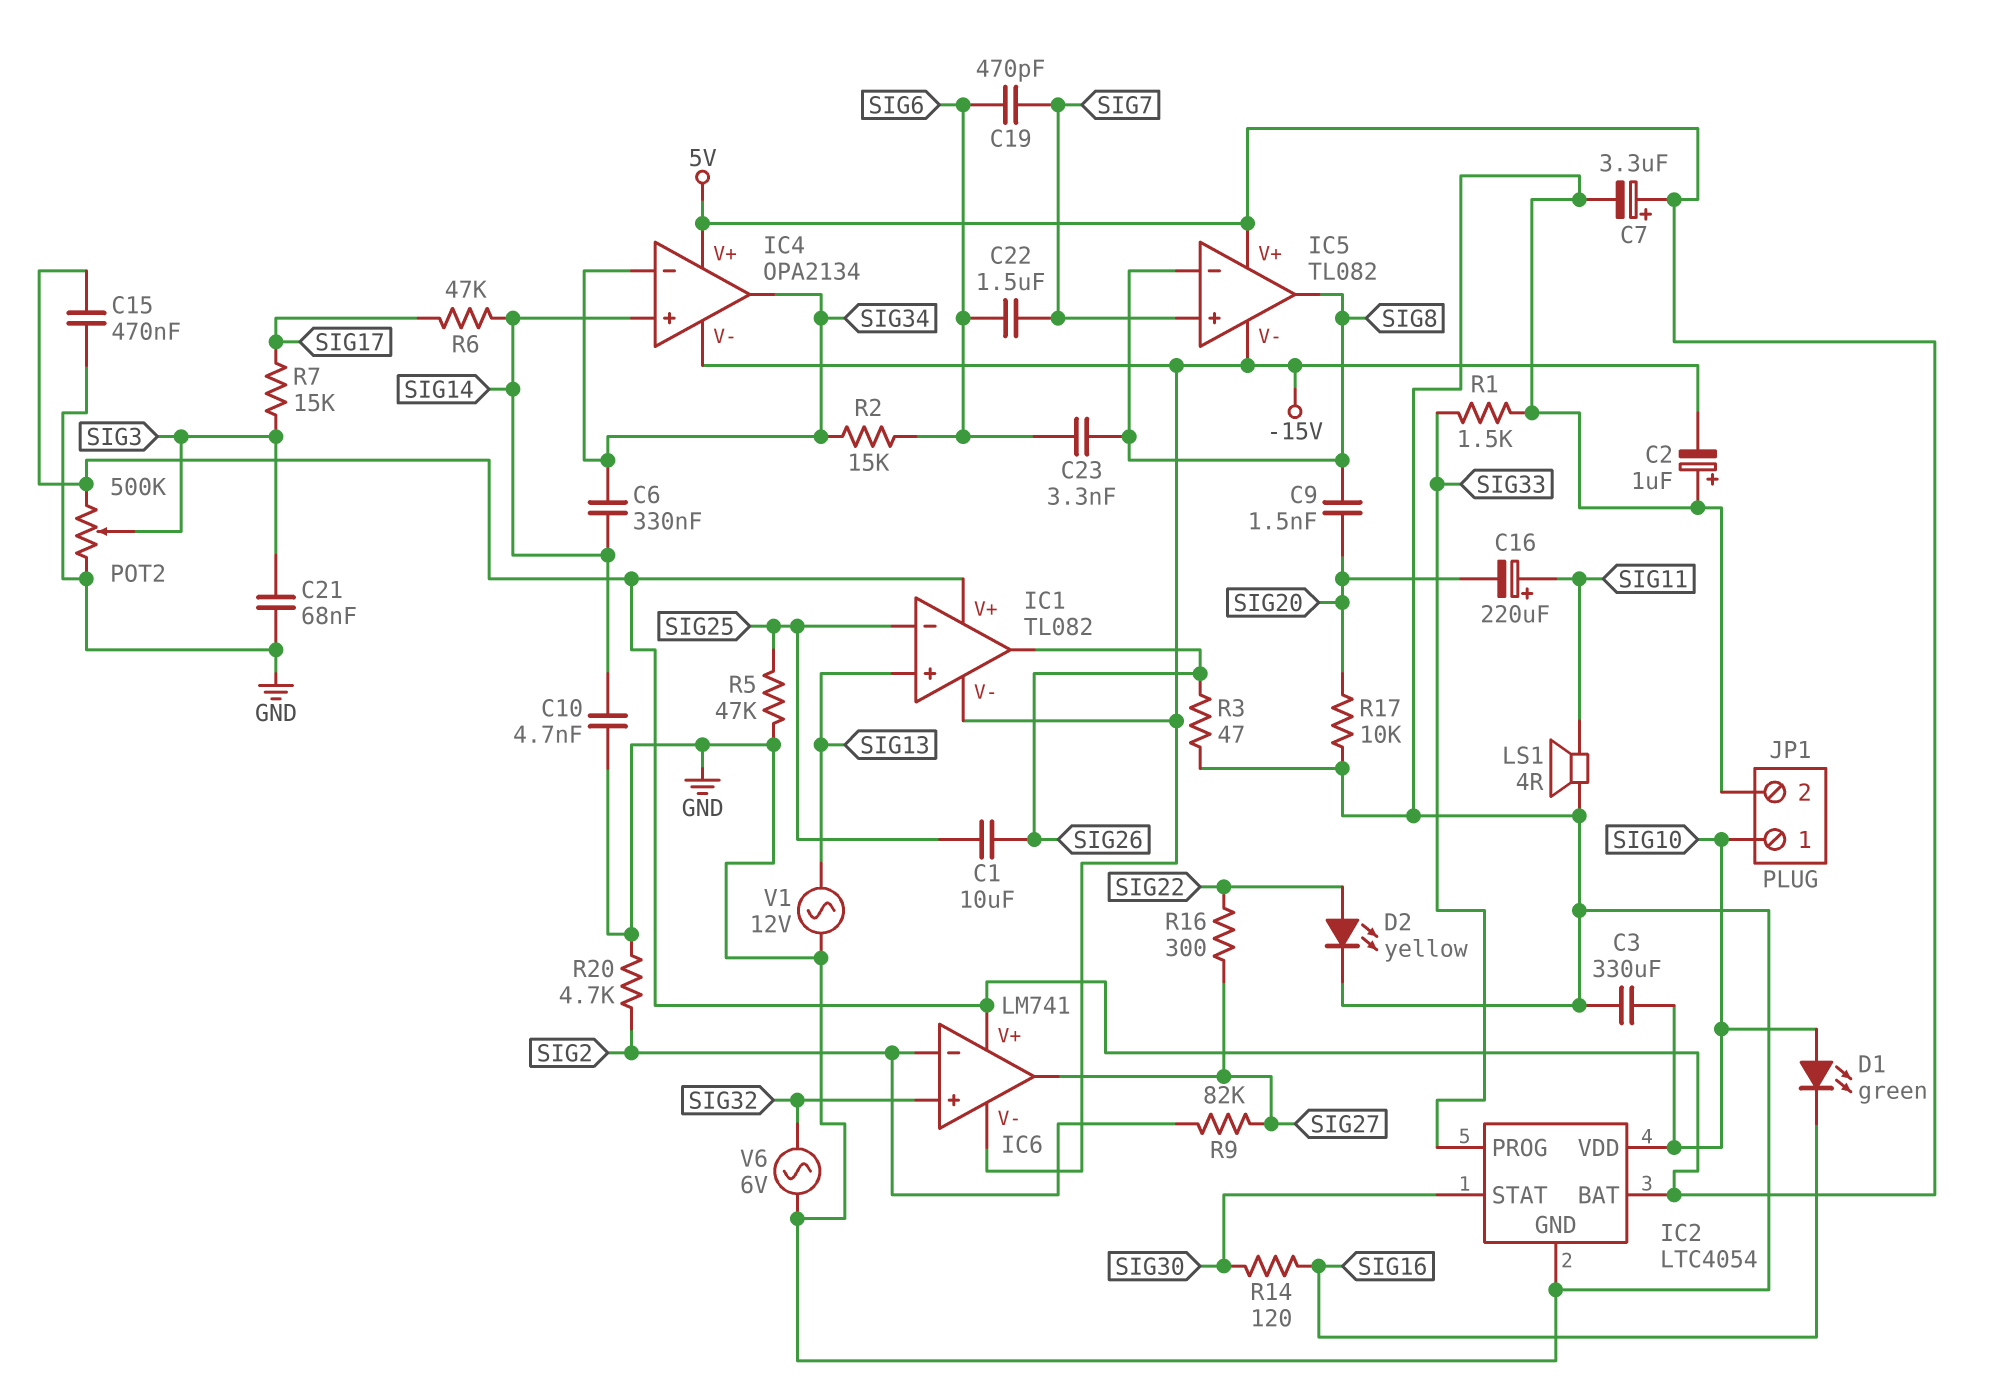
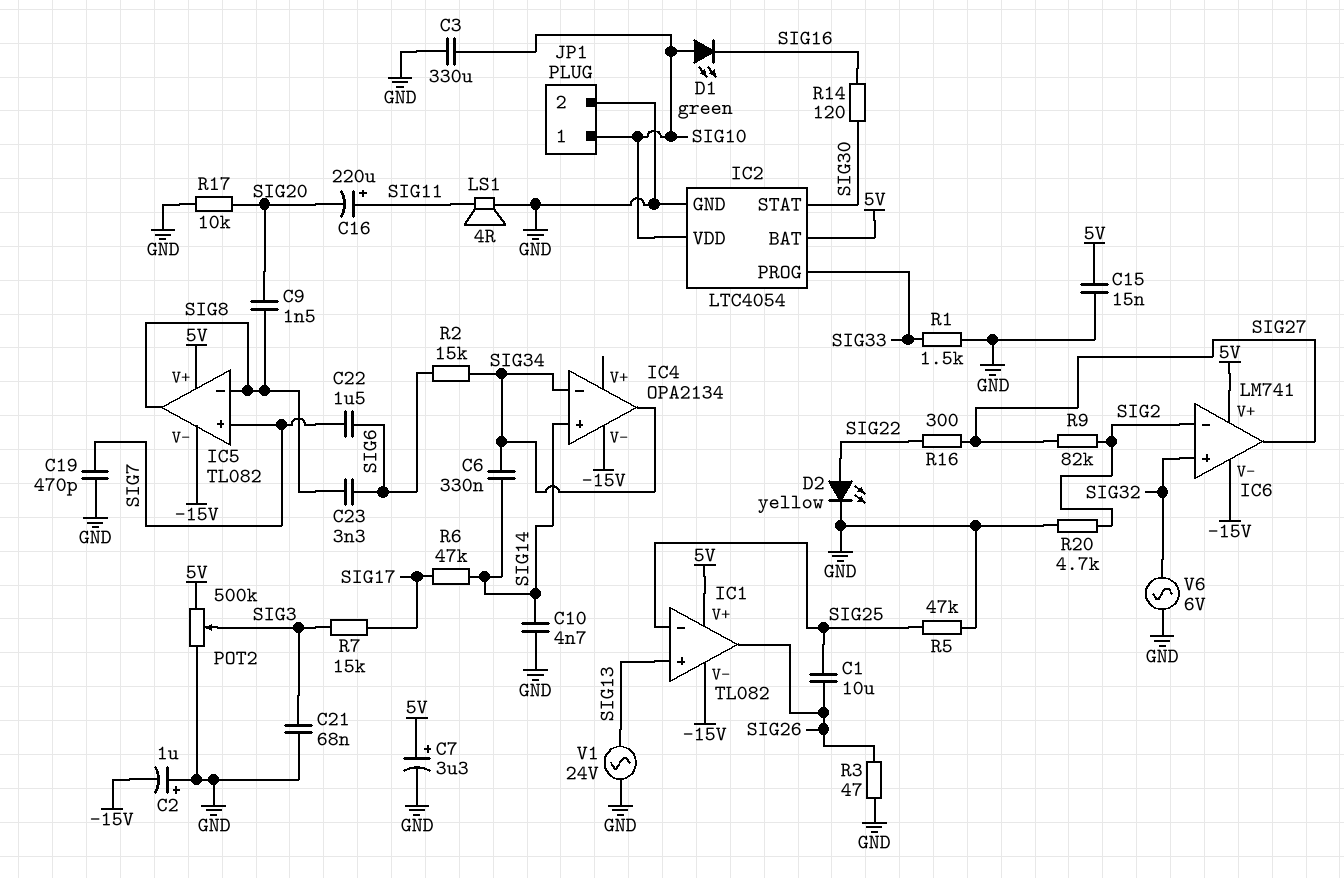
C15: 470nF (5V, GND) -> 15nF (5V, GND)
C19: 470pF (SIG6, SIG7) -> 470pF (GND, SIG7)
IC4 pin V+: 5V -> none
V1: AC 12V (GND, SIG13) -> AC 24V (GND, SIG13)

